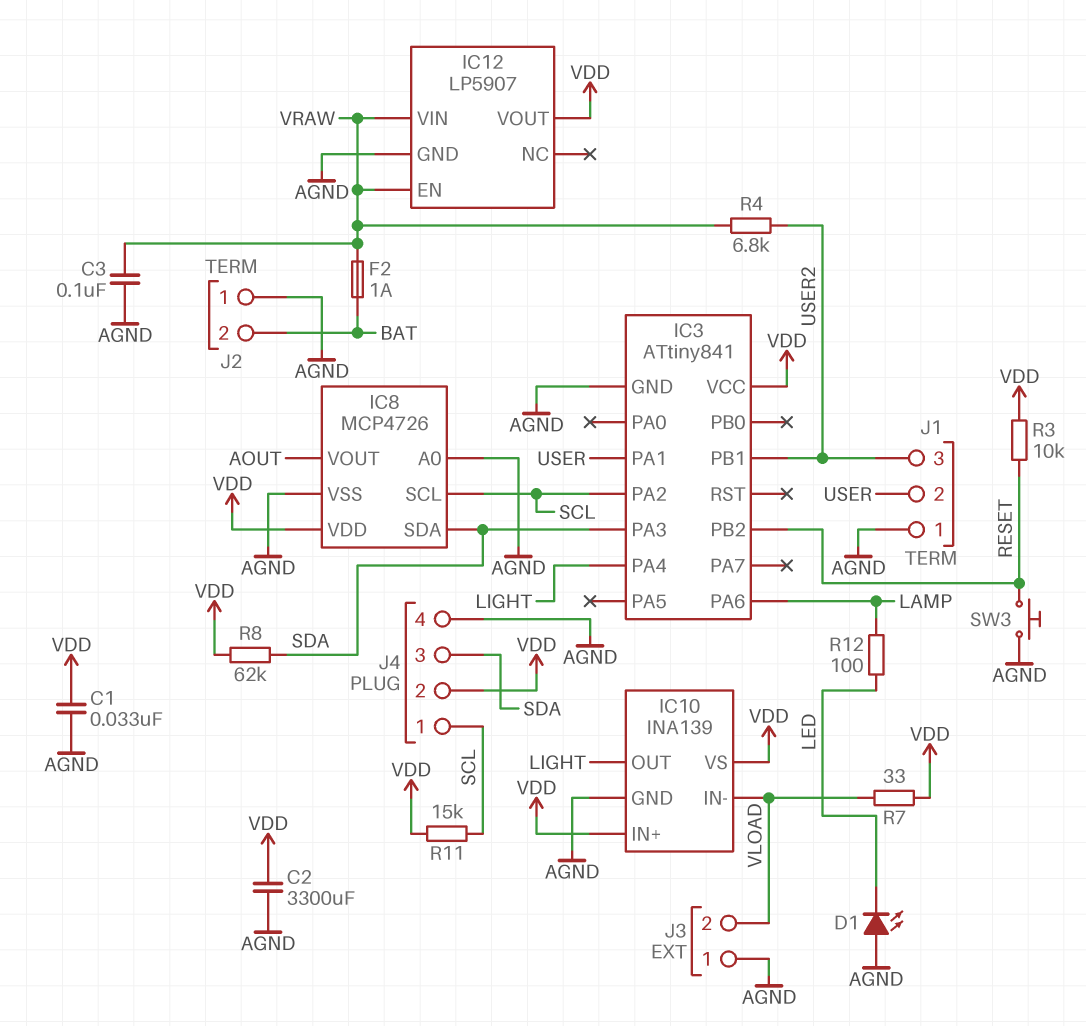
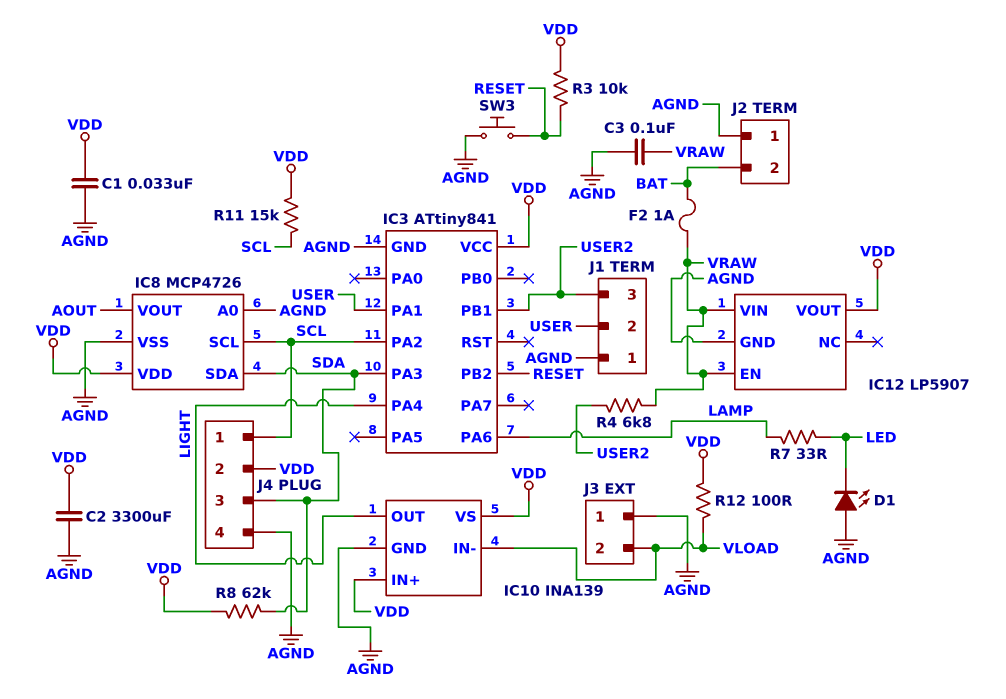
R7: 33 (VDD, VLOAD) -> 33 (LAMP, LED)
R12: 100 (LAMP, LED) -> 100 (VDD, VLOAD)

